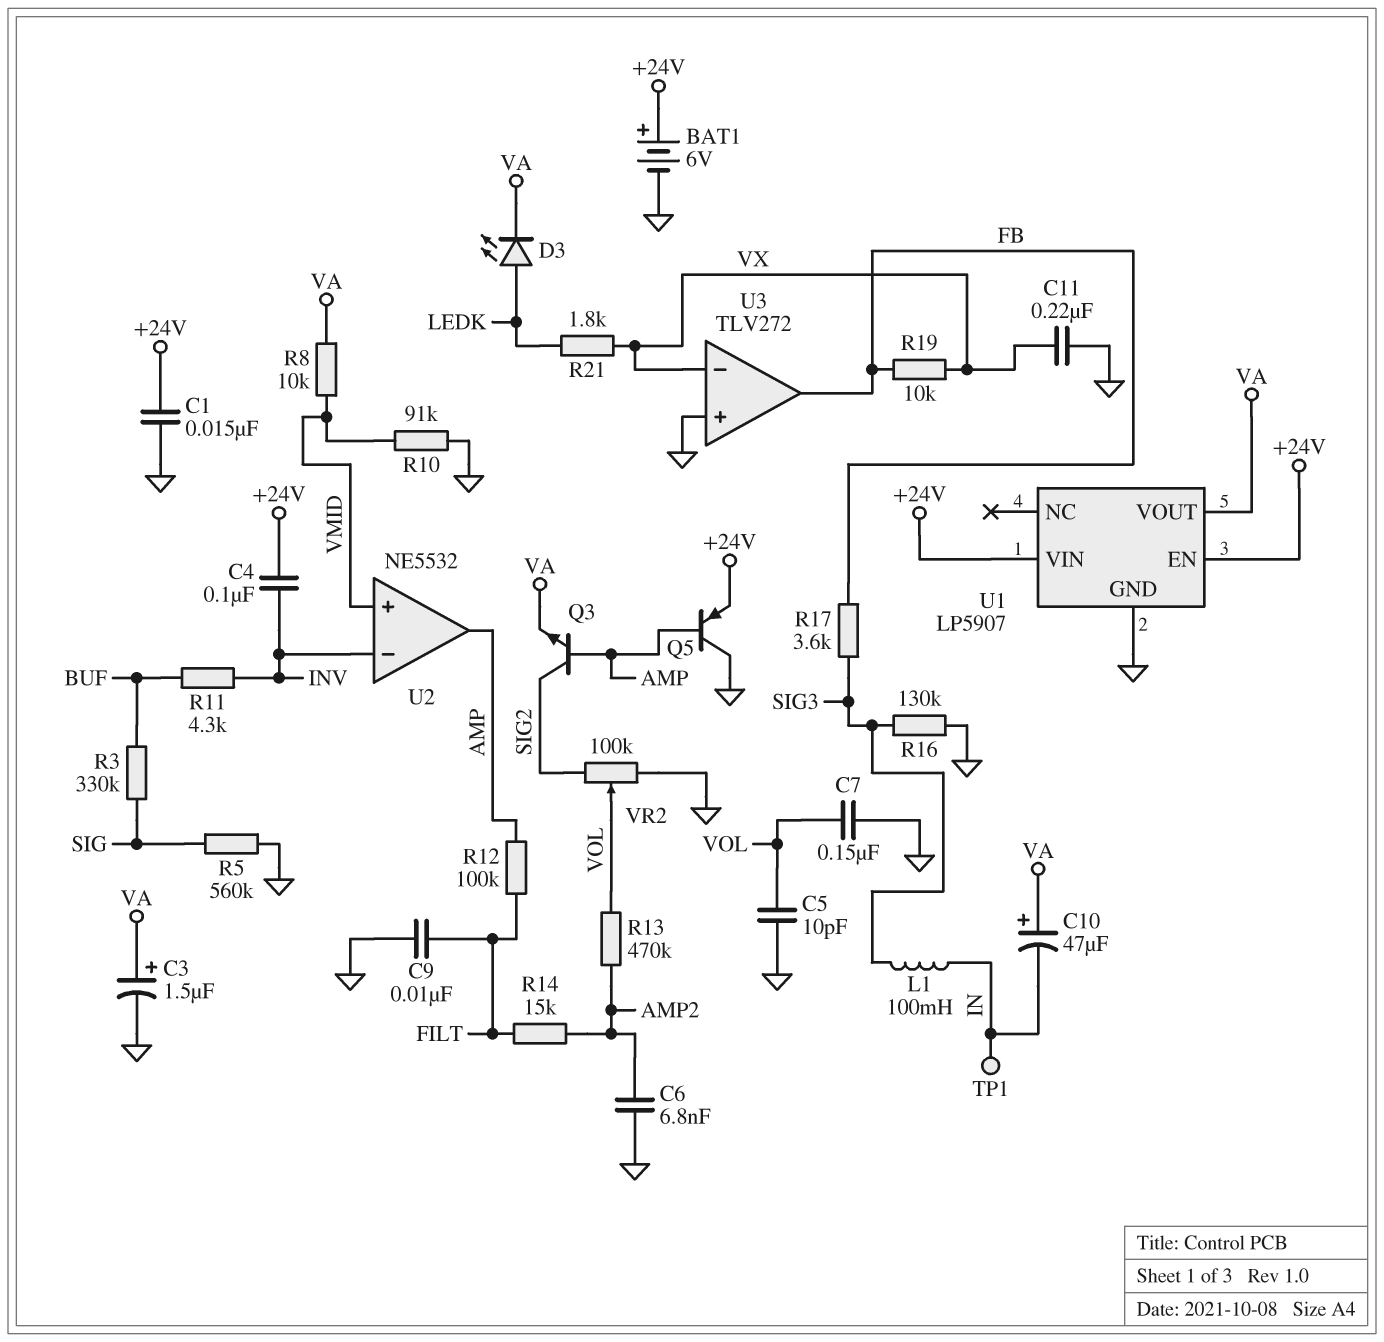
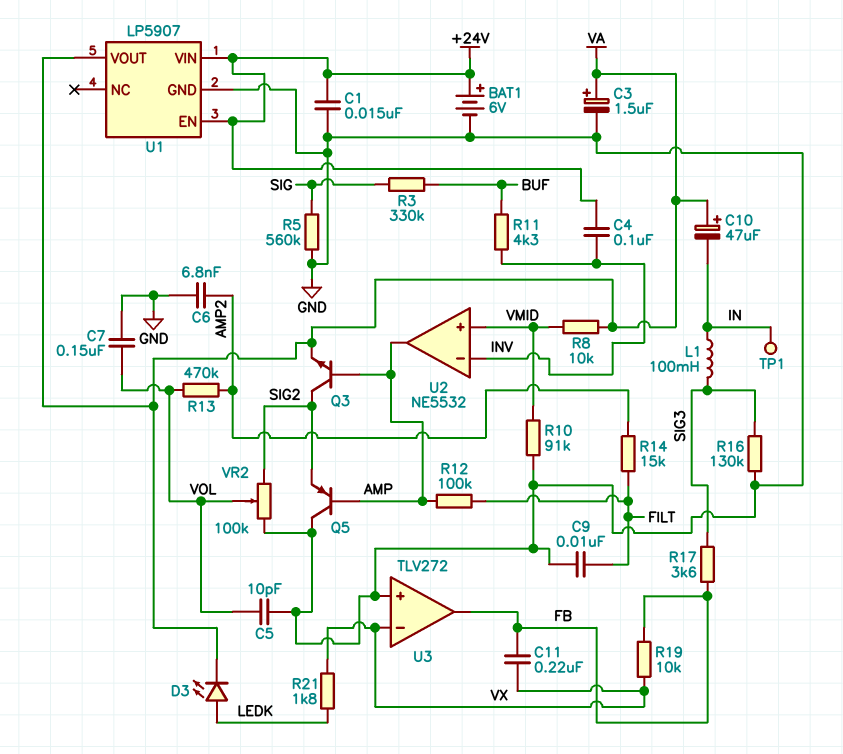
C11: 220nF (GND, VX) -> 220nF (FB, VX)
Q5: PNP (B AMP, C GND, E +24V) -> PNP (B AMP, C GND, E SIG2)

